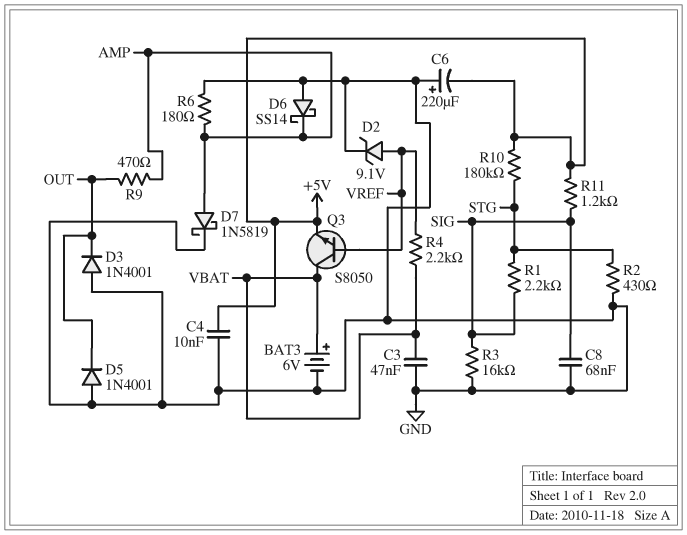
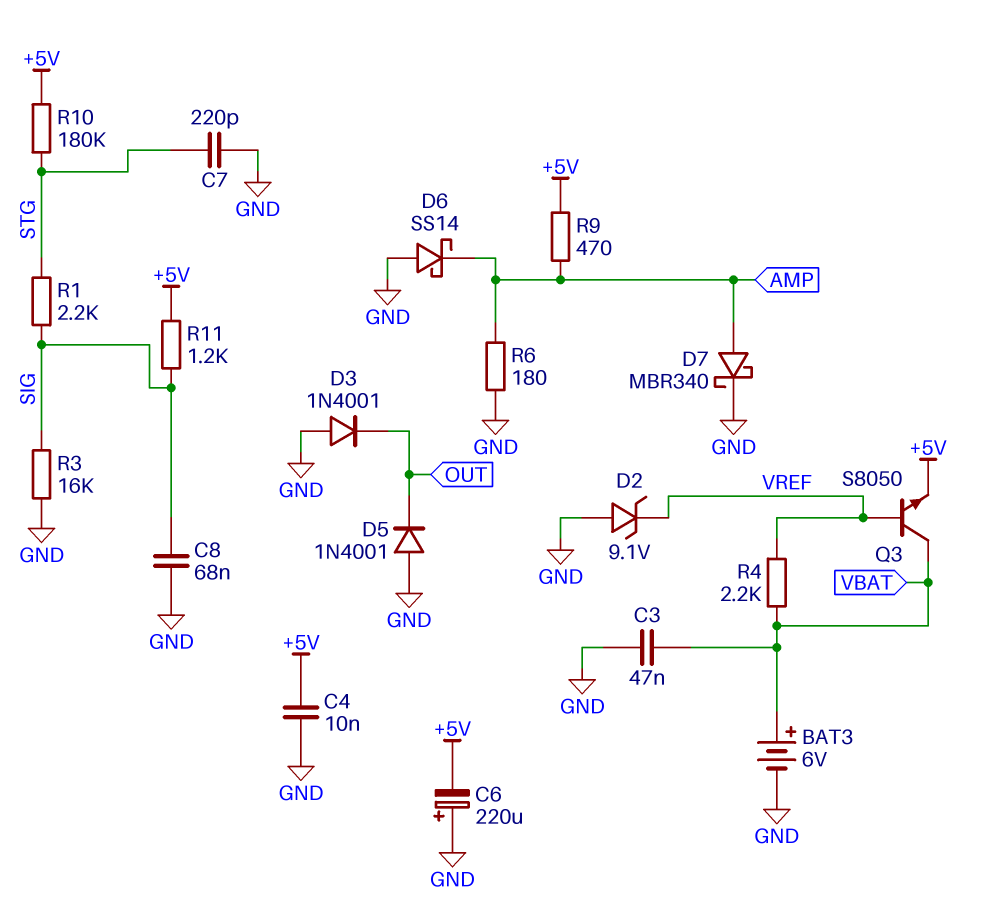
C7: none -> 220pF (GND, STG)
D2: zener 9.1V (A VREF, K GND) -> zener 9.1V (A GND, K VREF)
D7: schottky 1N5819 (A AMP, K GND) -> schottky MBR340 (A AMP, K GND)
R2: 430 (GND, STG) -> none
R9: 470 (AMP, OUT) -> 470 (+5V, AMP)

